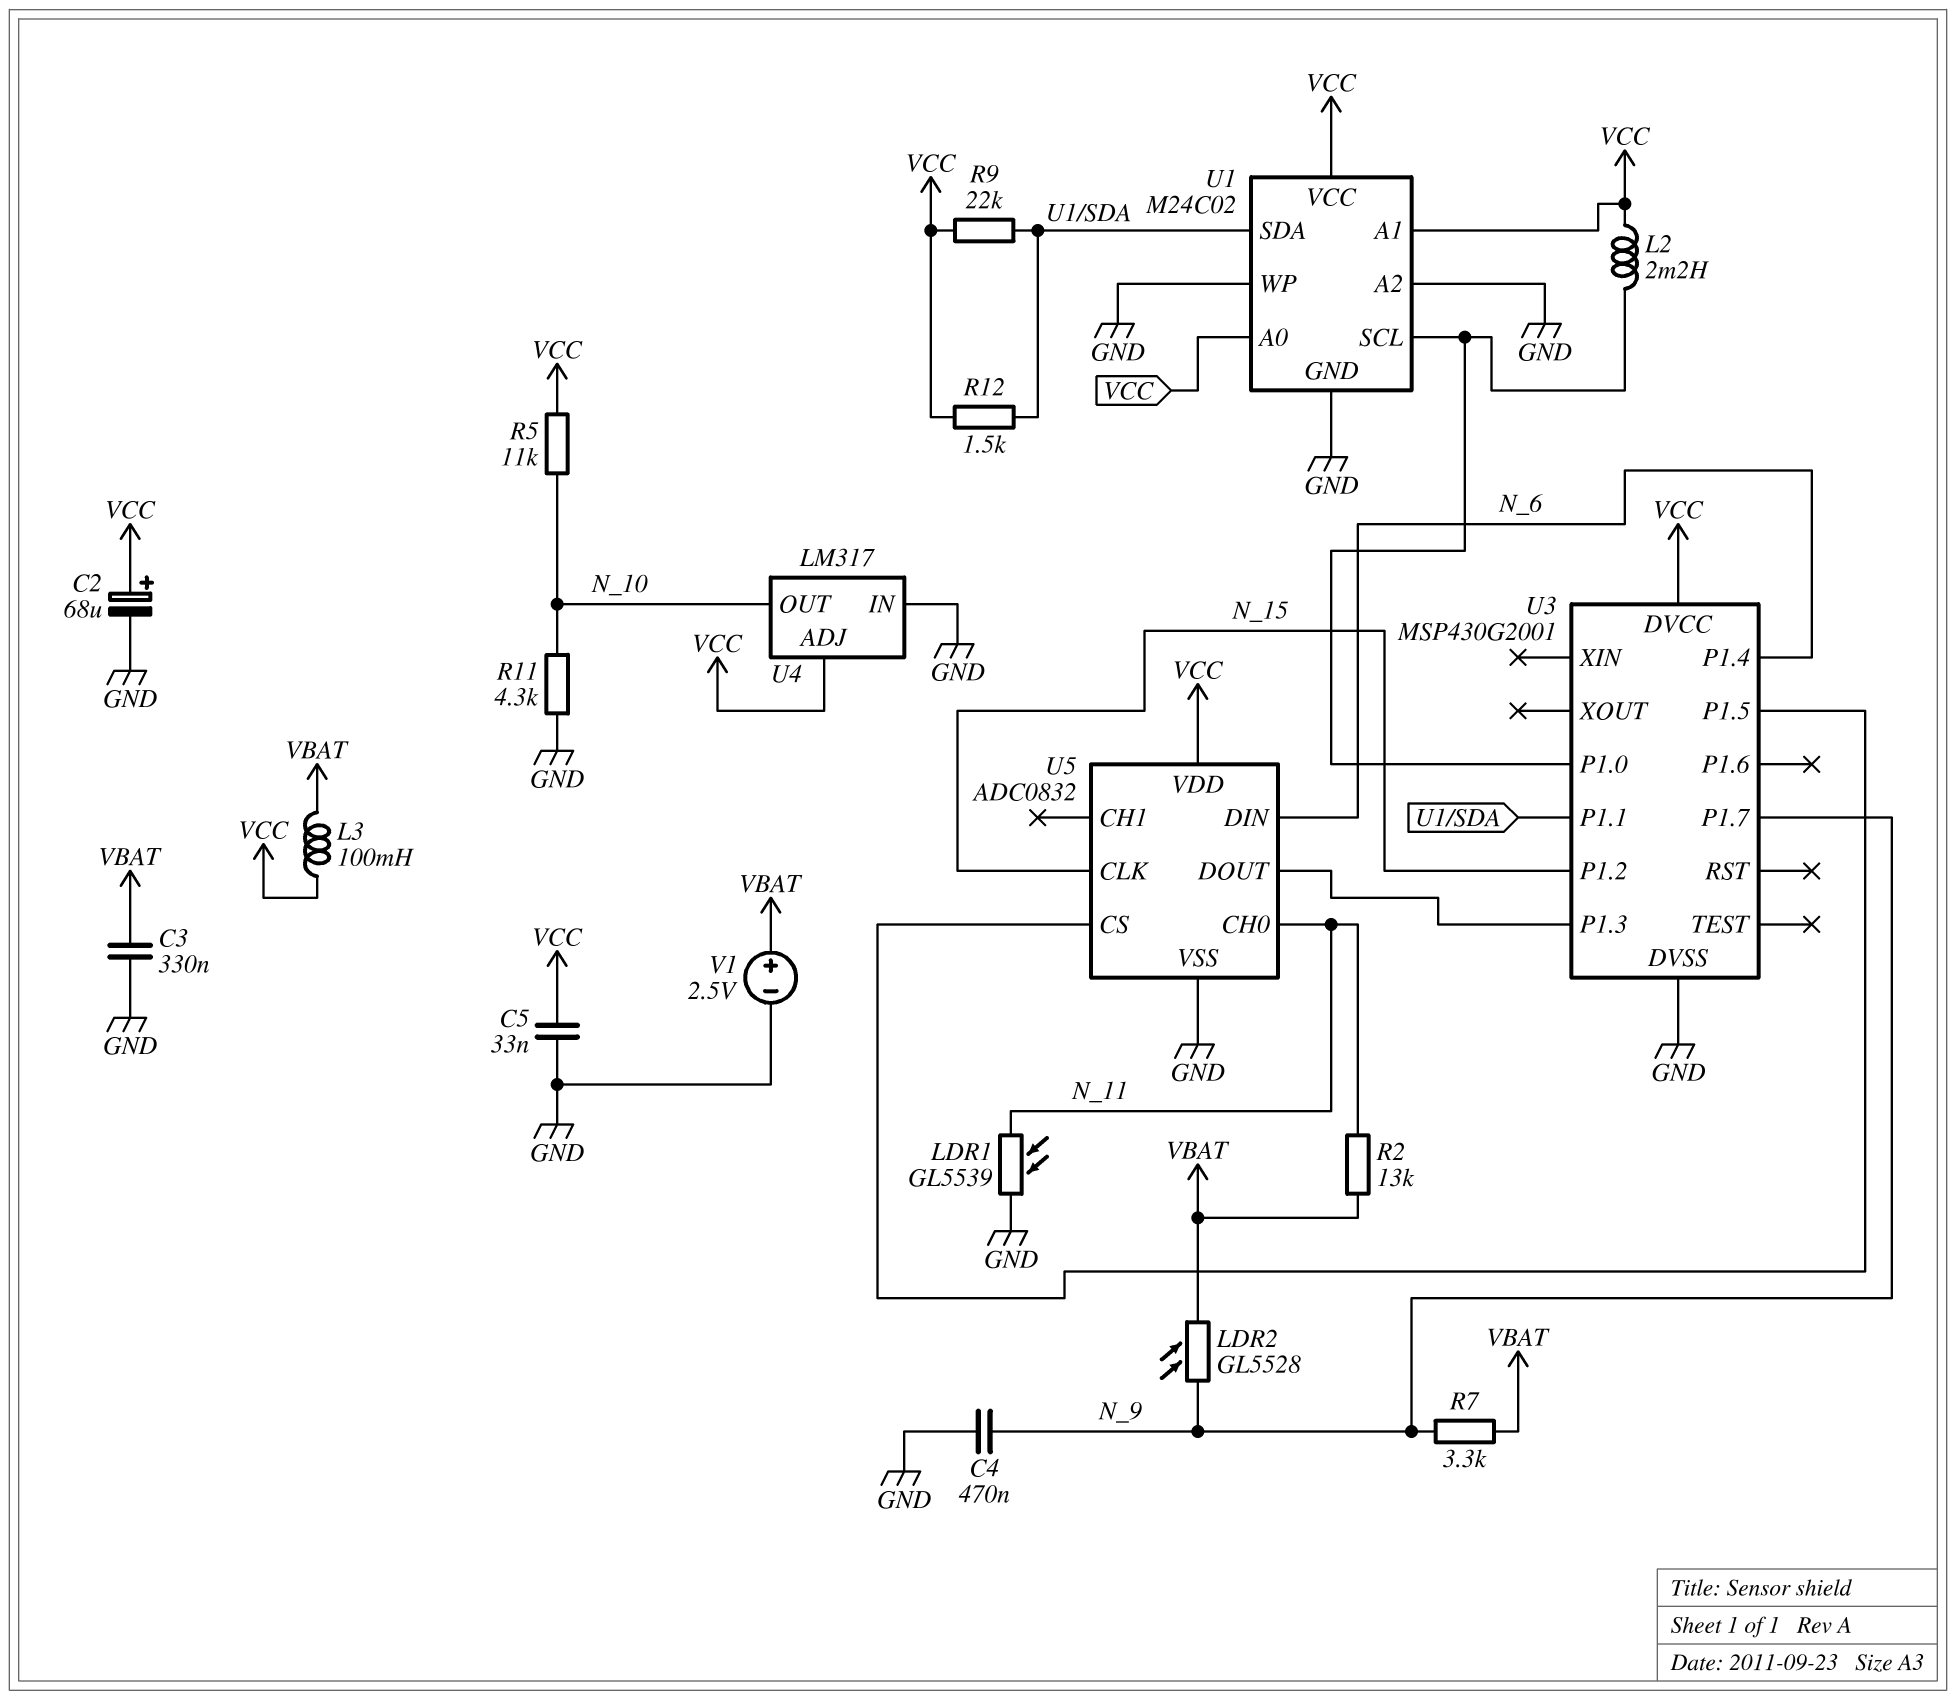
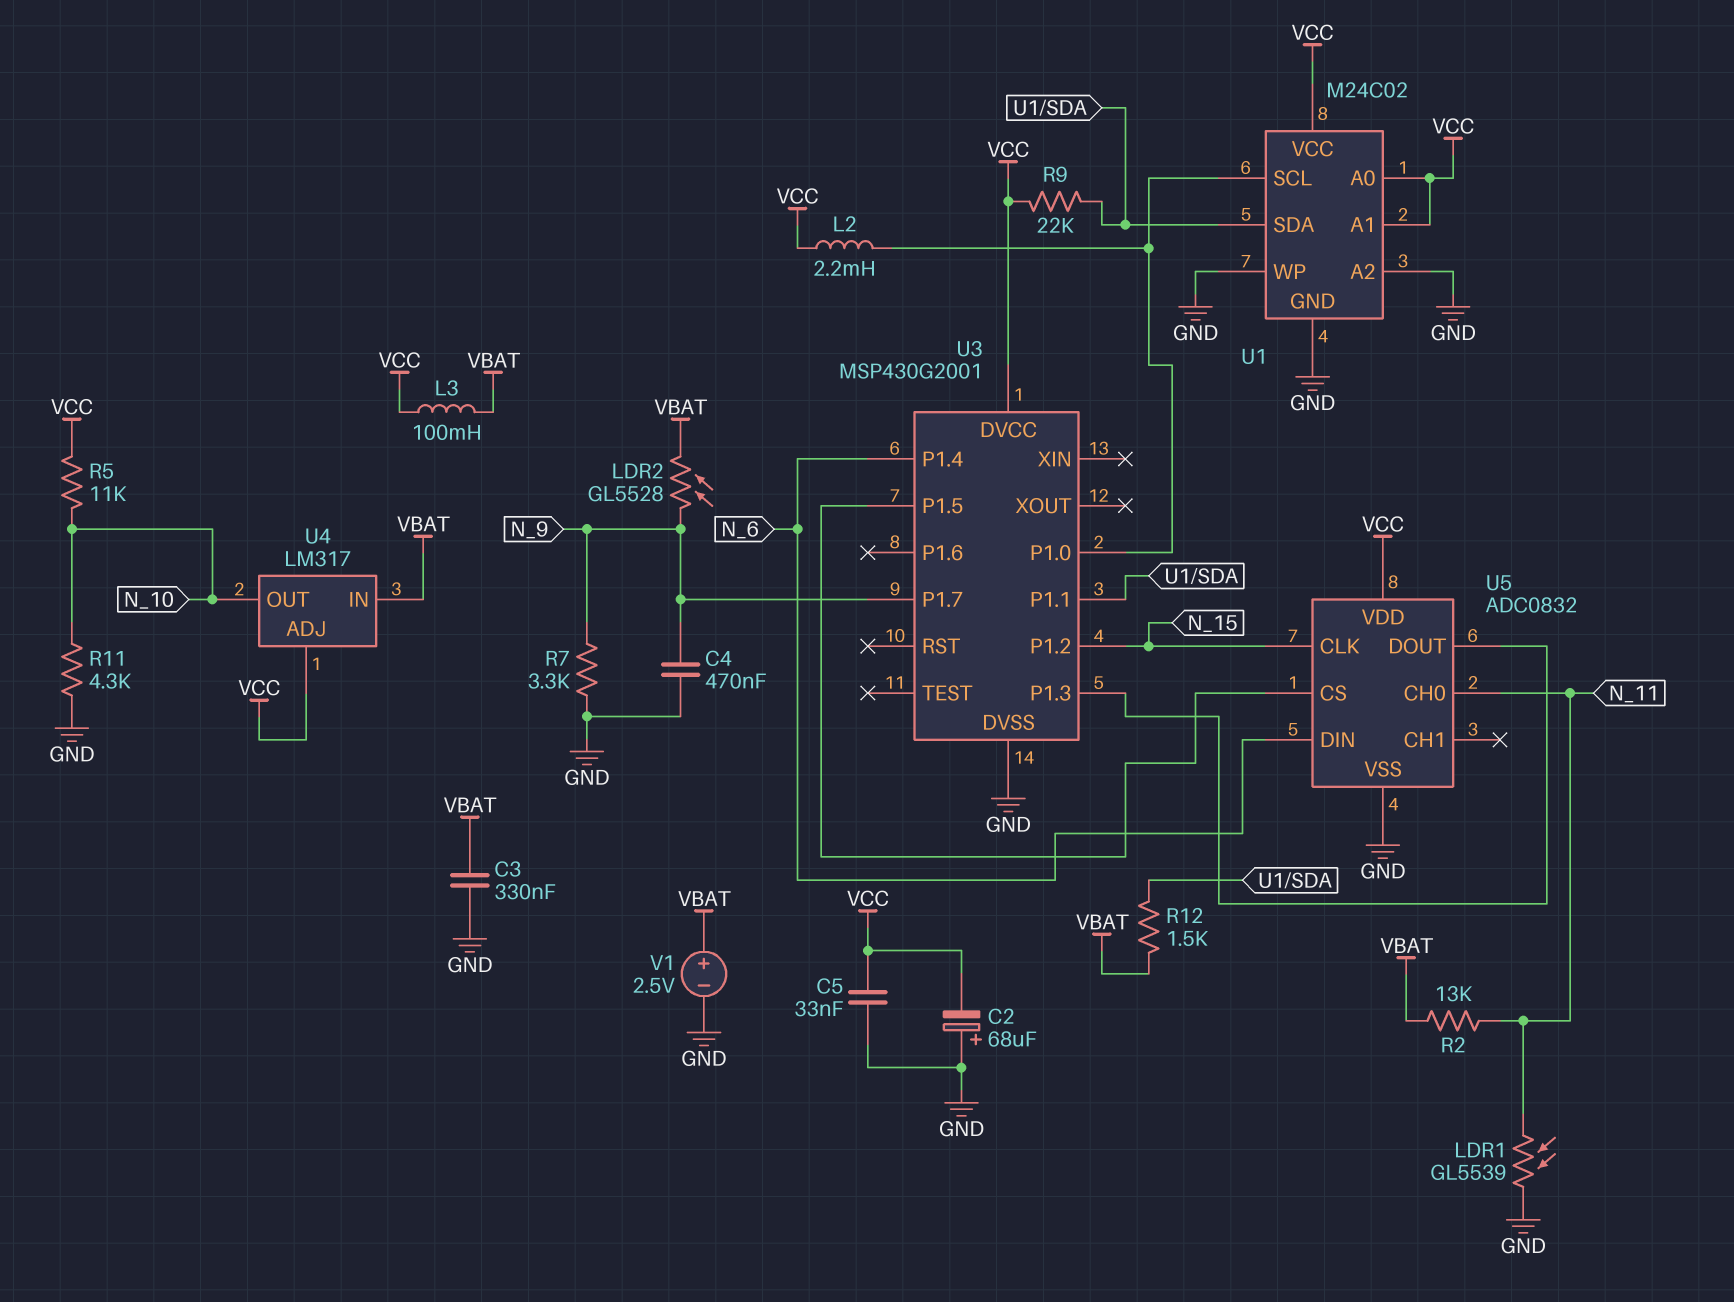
C2: 68uF (plus VCC, minus GND) -> 68uF (plus GND, minus VCC)
R7: 3.3k (N_9, VBAT) -> 3.3k (GND, N_9)
R12: 1.5k (U1/SDA, VCC) -> 1.5k (U1/SDA, VBAT)
U4 pin IN: GND -> VBAT

